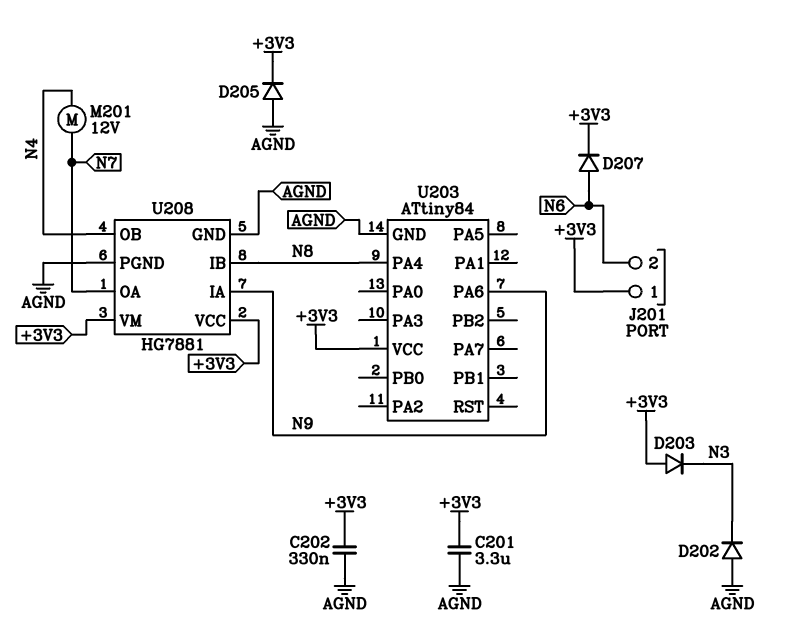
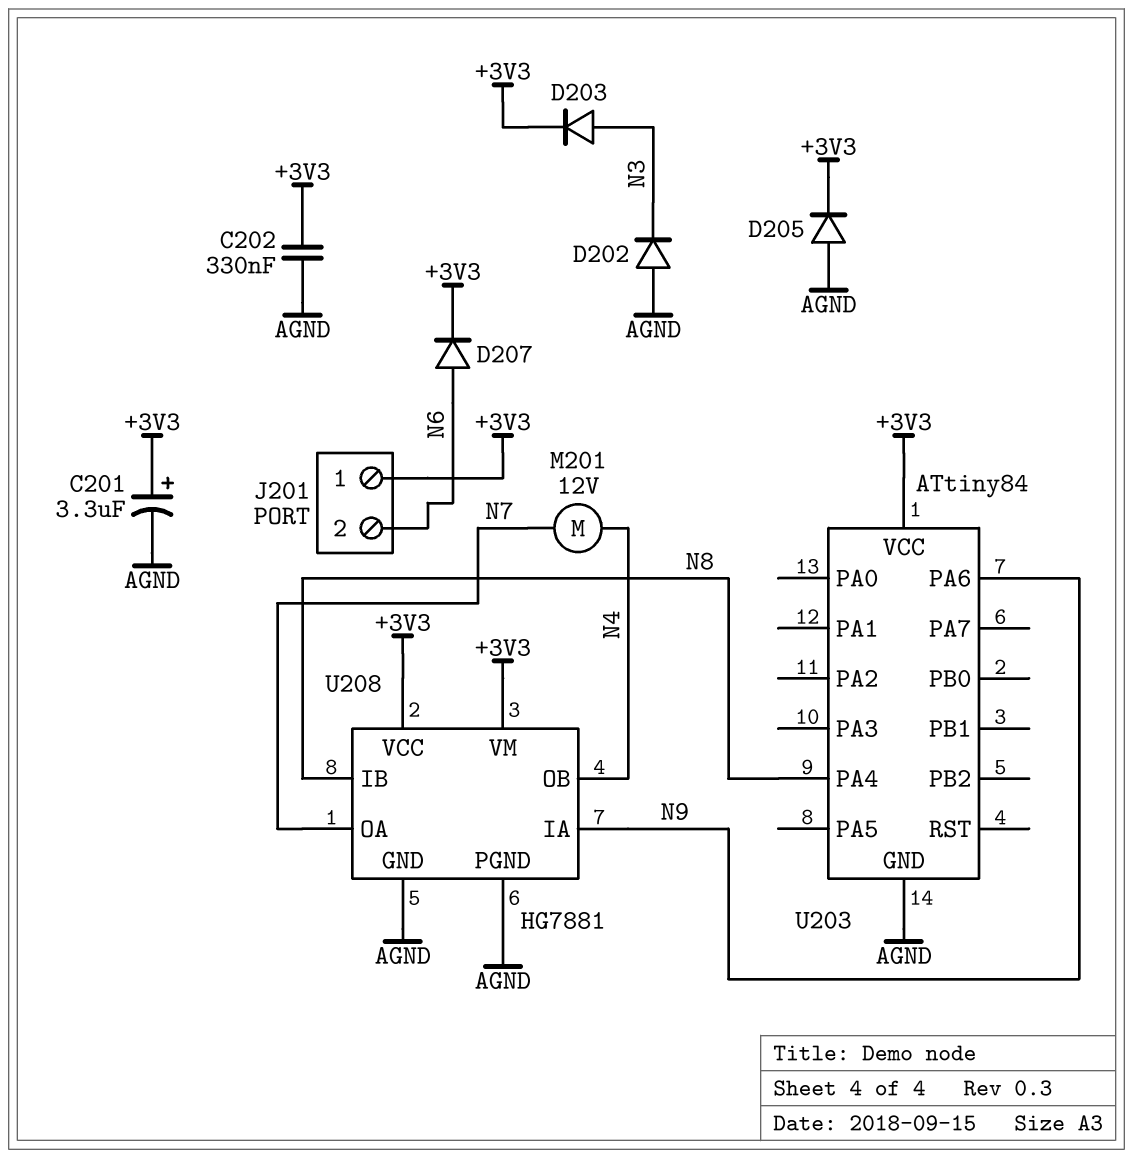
C201: 3.3uF (+3V3, AGND) -> 3.3uF (plus +3V3, minus AGND)
D203: diode (A +3V3, K N3) -> diode (A N3, K +3V3)

